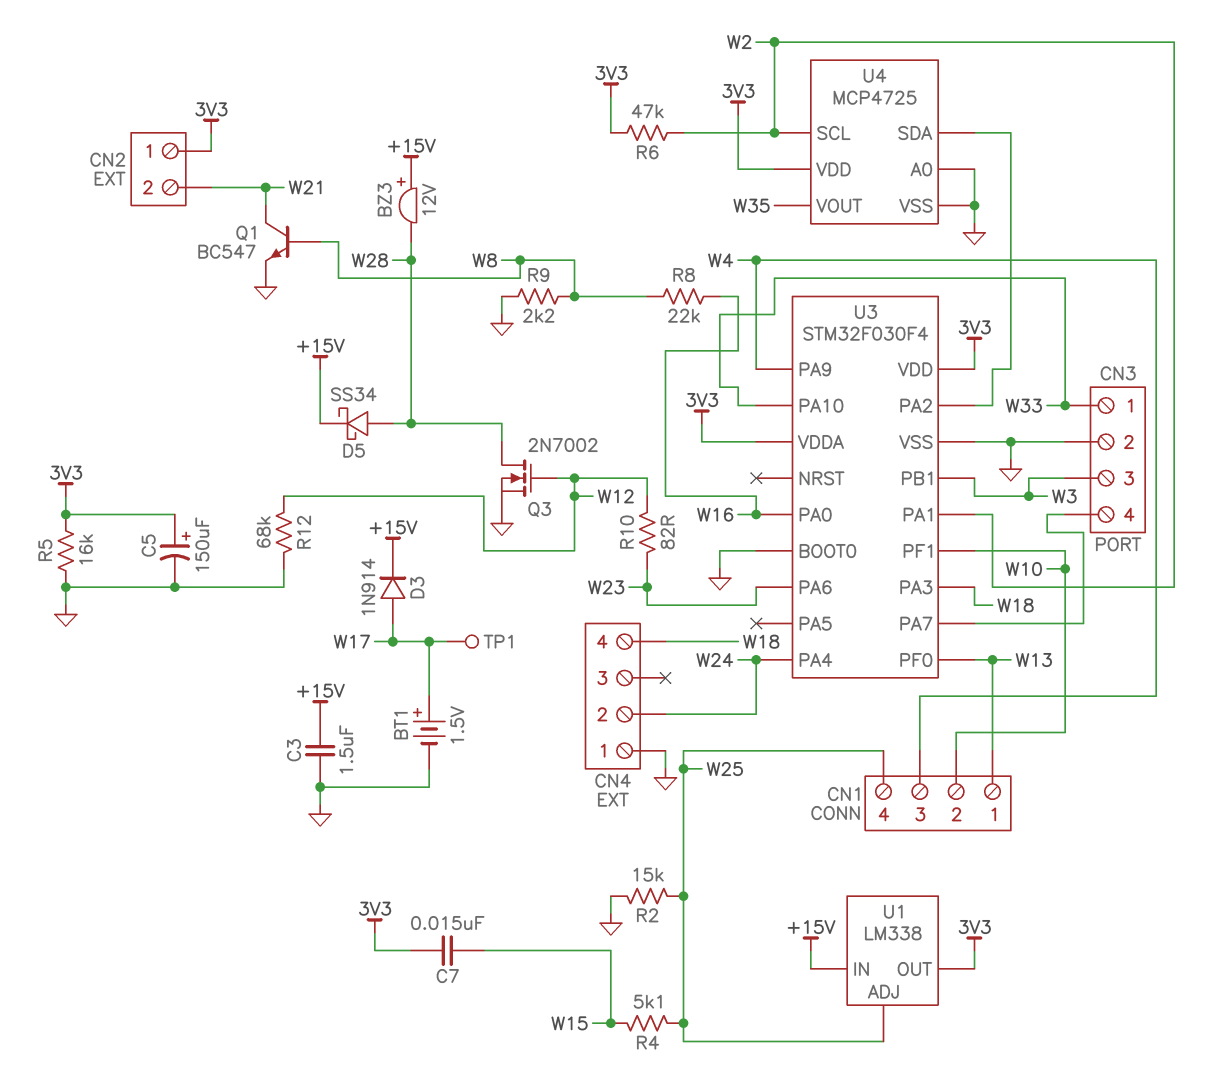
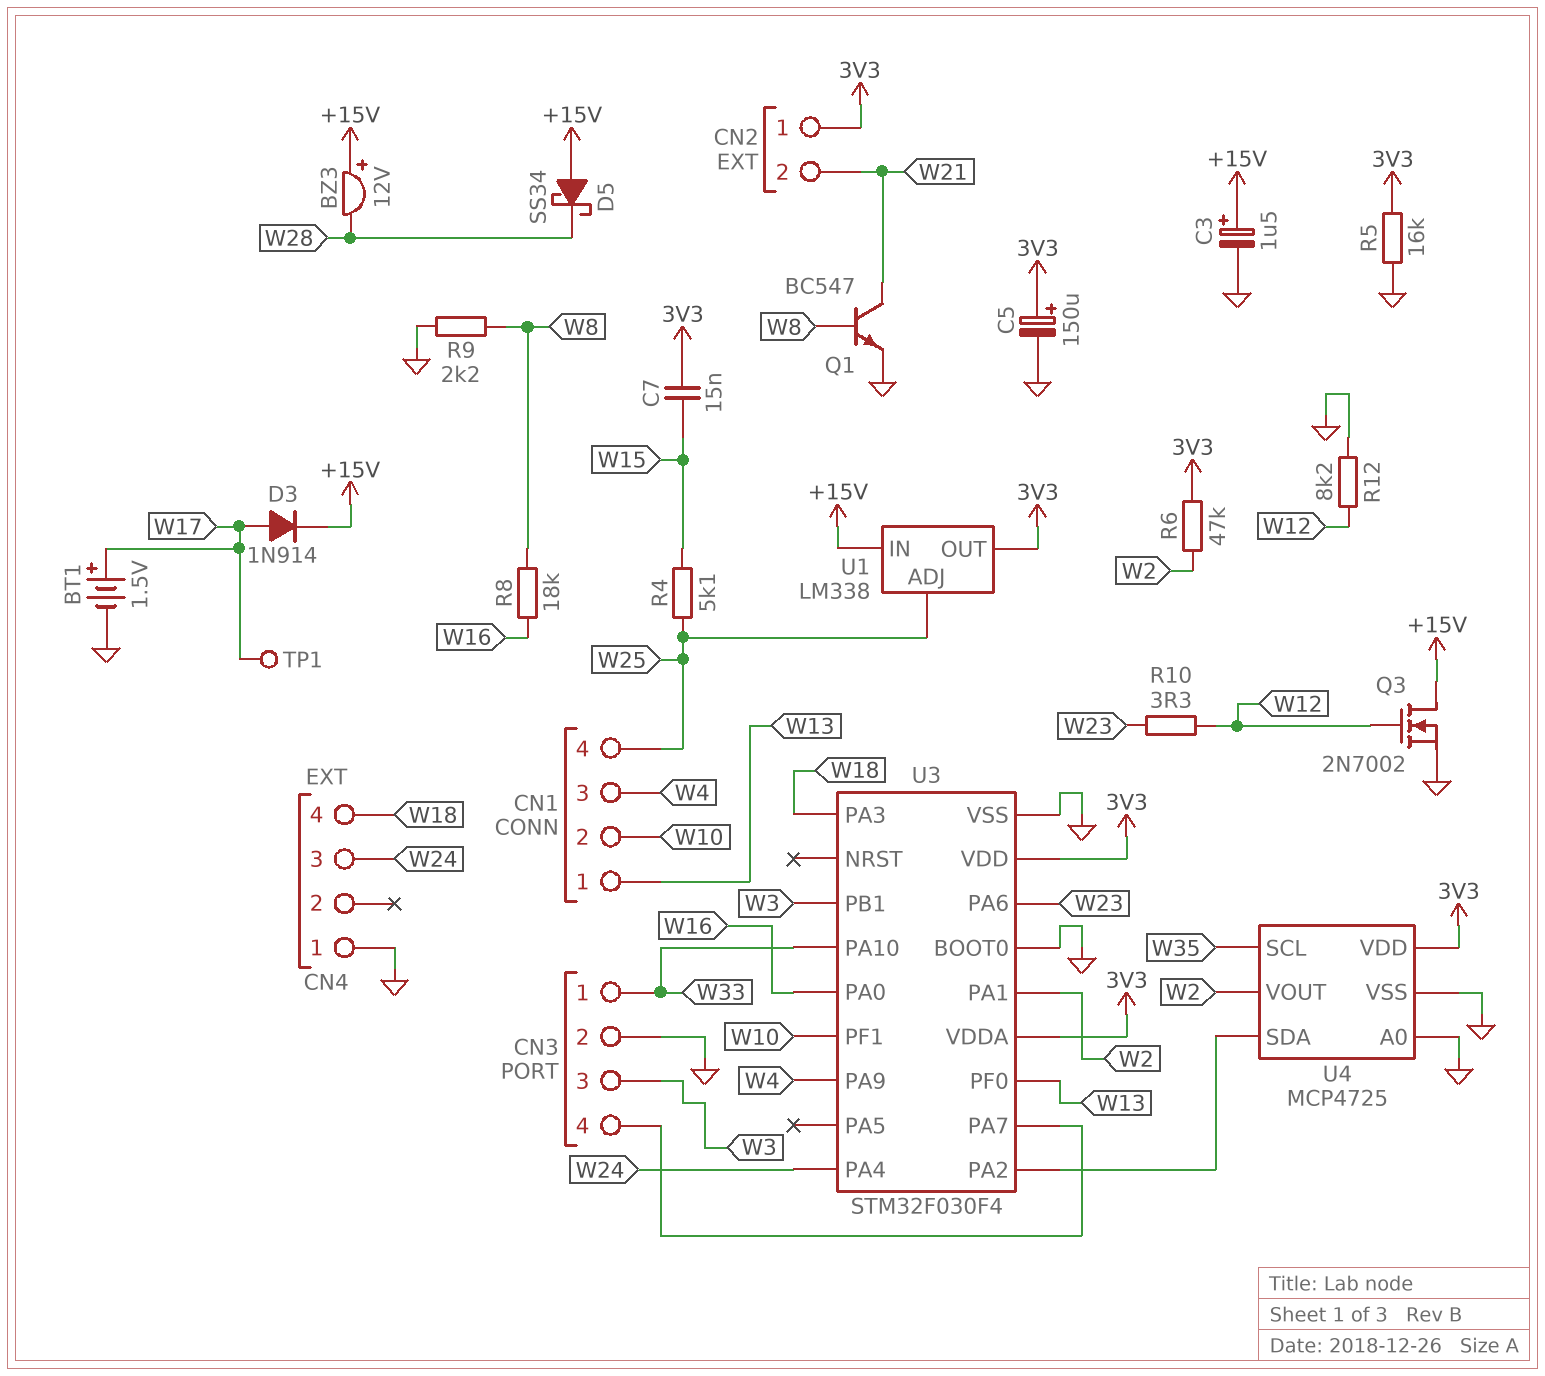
C3: 1.5uF (+15V, GND) -> 1.5uF (plus +15V, minus GND)
CN4 pin 2: W24 -> none
CN4 pin 3: none -> W24
D5: schottky SS34 (A W28, K +15V) -> schottky SS34 (A +15V, K W28)
Q3: NMOS 2N7002 (G W12, D W28, S GND) -> NMOS 2N7002 (G W12, D +15V, S GND)
R2: 15k (GND, W25) -> none
R8: 22k (W8, W16) -> 18k (W8, W16)
R10: 82 (W12, W23) -> 3.3 (W12, W23)
R12: 68k (GND, W12) -> 8.2k (GND, W12)
U4 pin SCL: W2 -> W35
U4 pin VOUT: W35 -> W2

